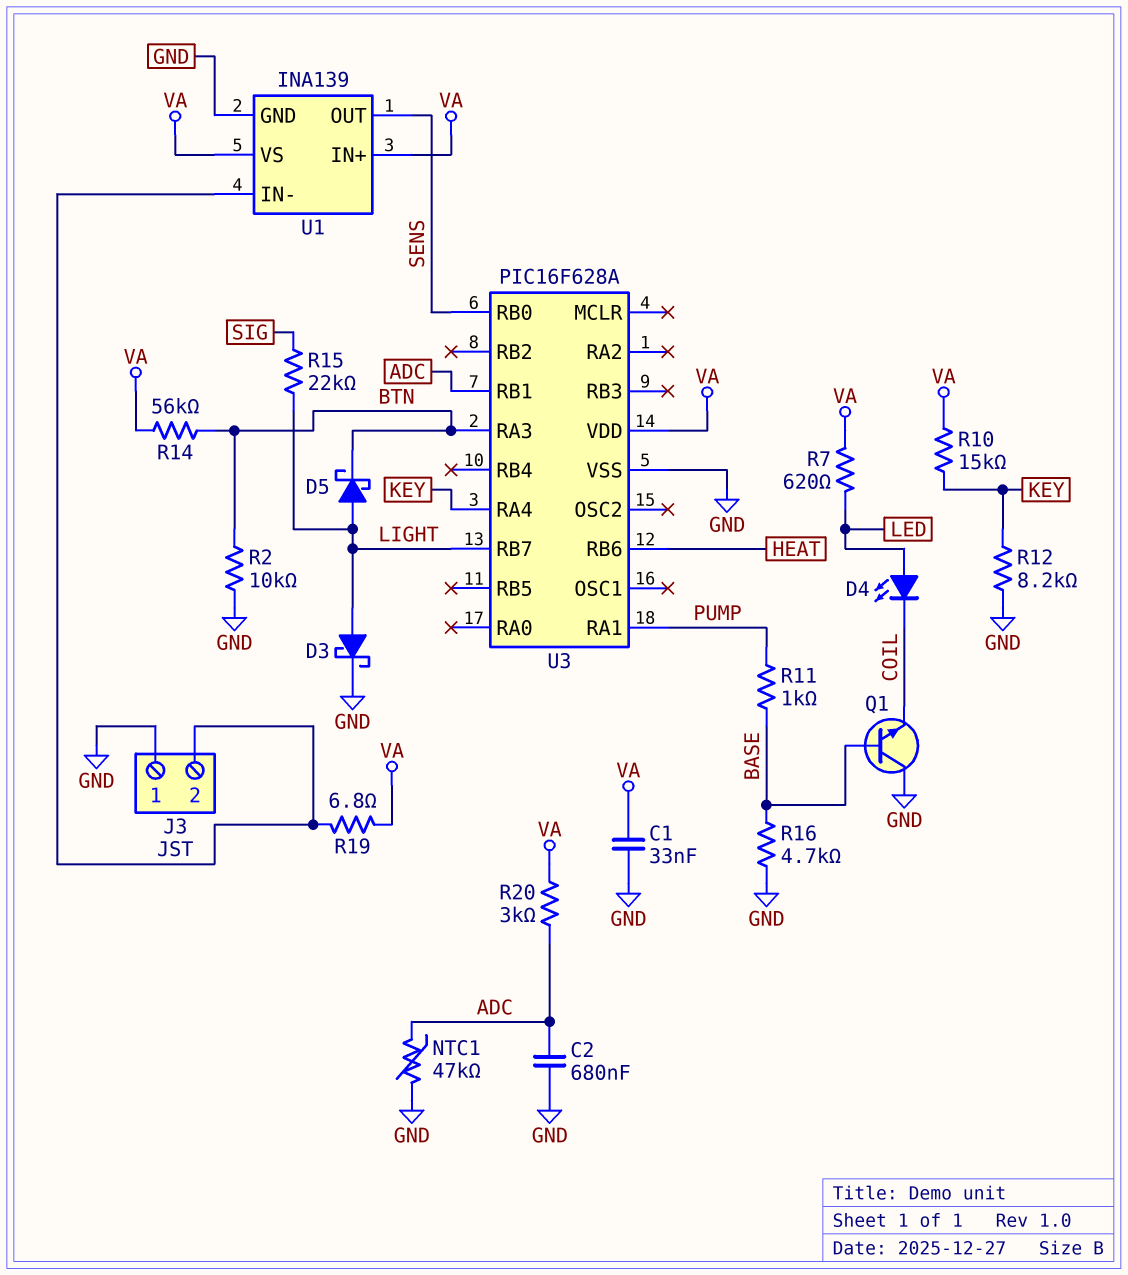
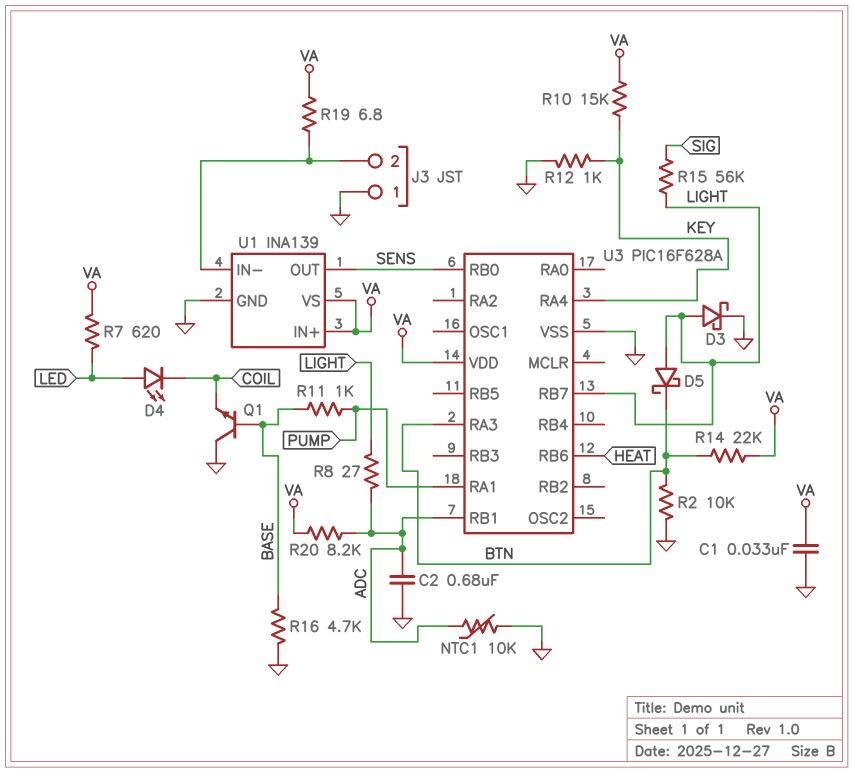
NTC1: 47k (ADC, GND) -> 10k (ADC, GND)
R8: none -> 27 (ADC, LIGHT)
R12: 8.2k (GND, KEY) -> 1k (GND, KEY)
R14: 56k (BTN, VA) -> 22k (BTN, VA)
R15: 22k (LIGHT, SIG) -> 56k (LIGHT, SIG)
R20: 3k (ADC, VA) -> 8.2k (ADC, VA)

